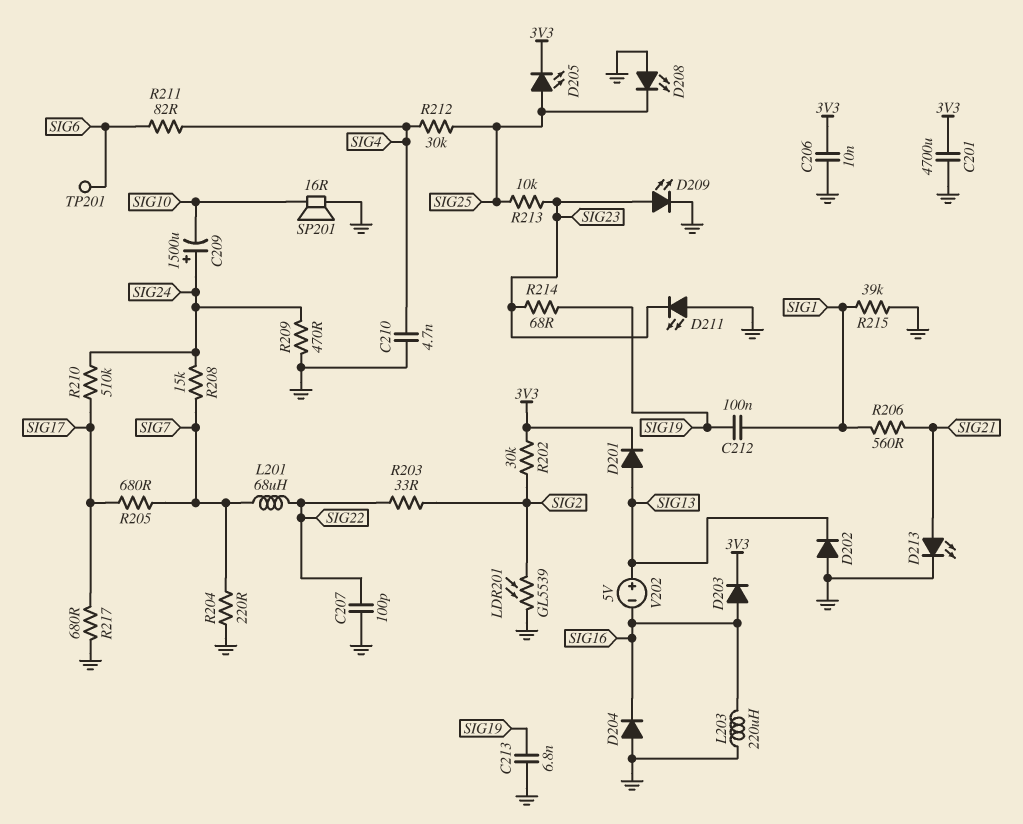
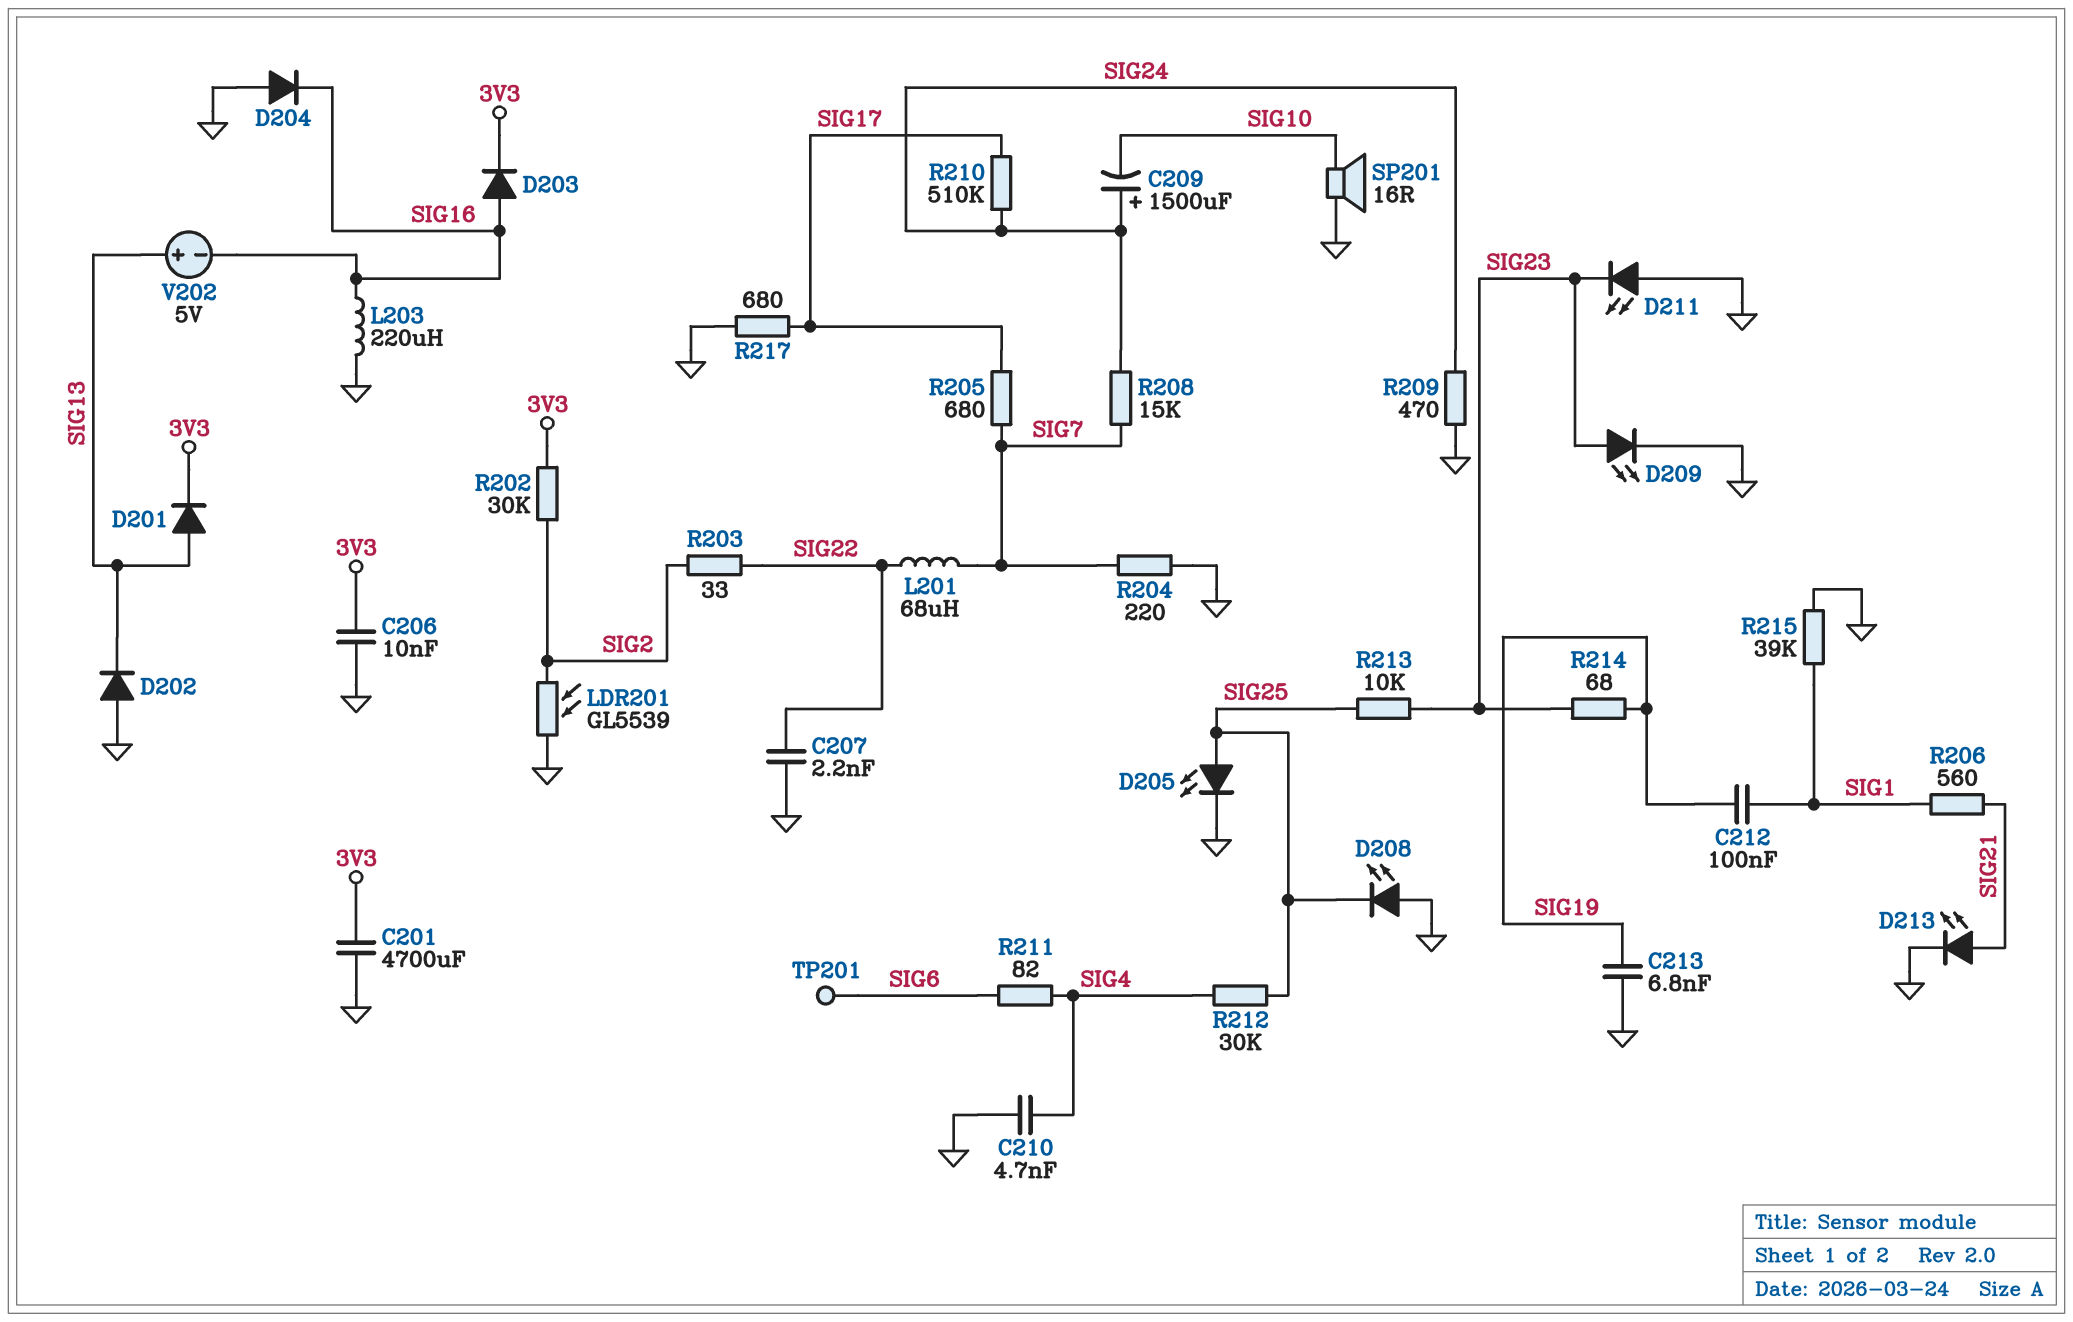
C207: 100pF (GND, SIG22) -> 2.2nF (GND, SIG22)
D205: LED (A SIG25, K 3V3) -> LED (A SIG25, K GND)

